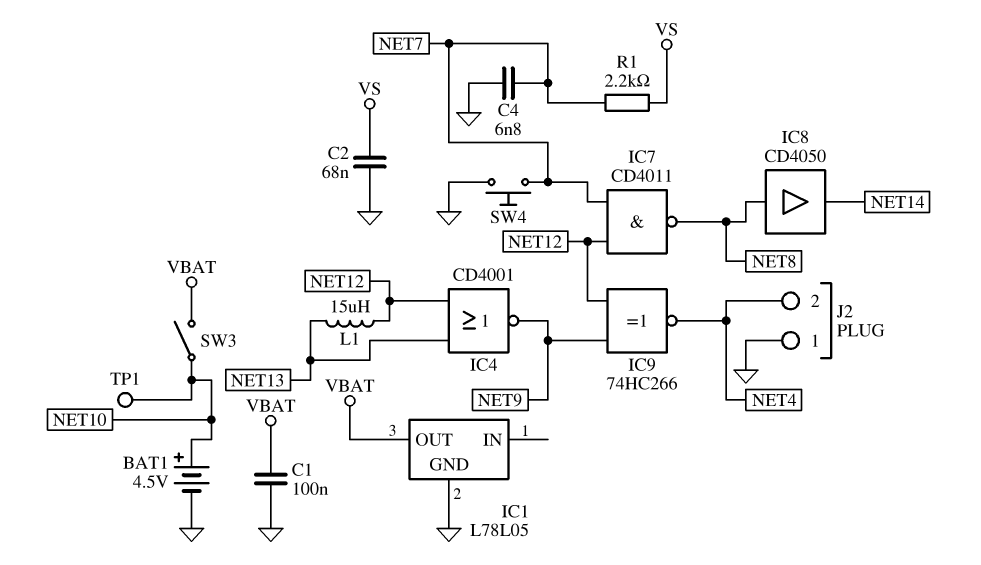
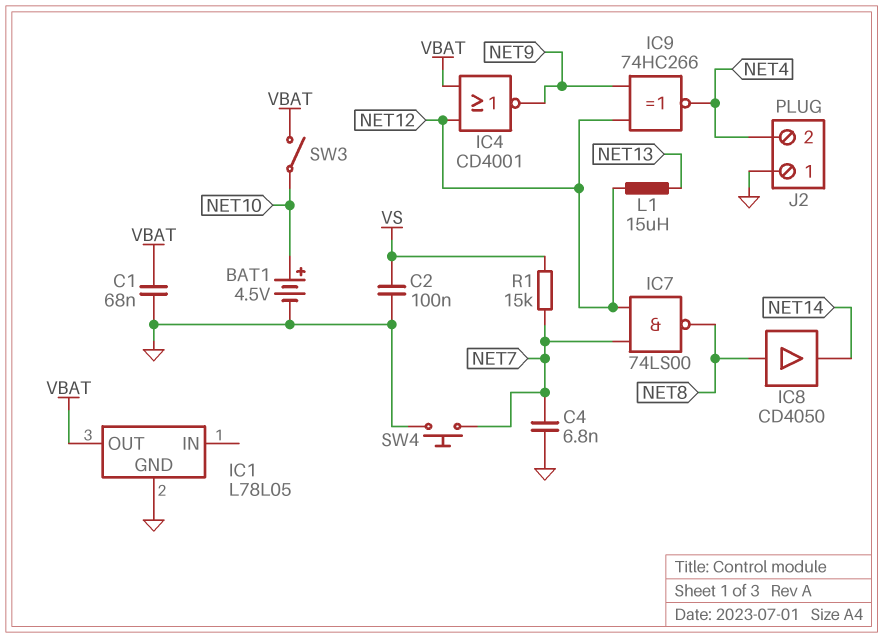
C1: 100nF (GND, VBAT) -> 68nF (GND, VBAT)
C2: 68nF (GND, VS) -> 100nF (GND, VS)
IC4: NOR CD4001 (in NET12, in NET13, out NET9) -> NOR CD4001 (in NET12, in VBAT, out NET9)
IC7: NAND CD4011 (in NET7, in NET12, out NET8) -> NAND 74LS00 (in NET7, in NET12, out NET8)
R1: 2.2k (NET7, VS) -> 15k (NET7, VS)
TP1: test point (NET10) -> none

